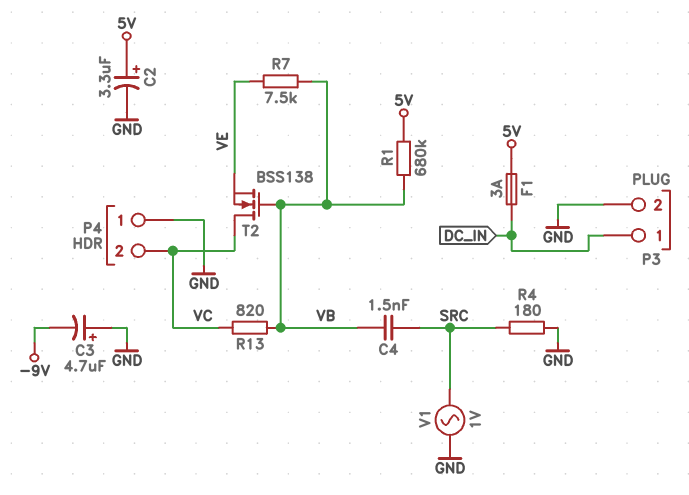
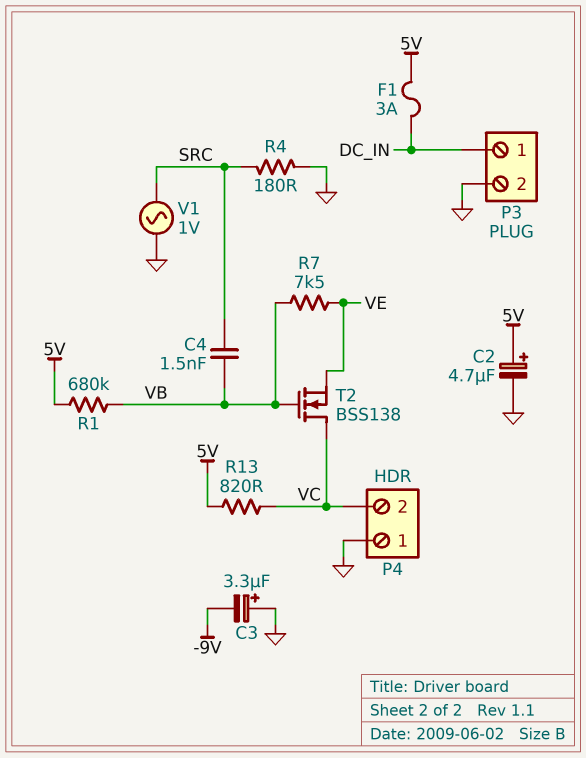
C2: 3.3uF (plus 5V, minus GND) -> 4.7uF (plus 5V, minus GND)
C3: 4.7uF (plus GND, minus -9V) -> 3.3uF (plus GND, minus -9V)
R13: 820 (VB, VC) -> 820 (5V, VC)

